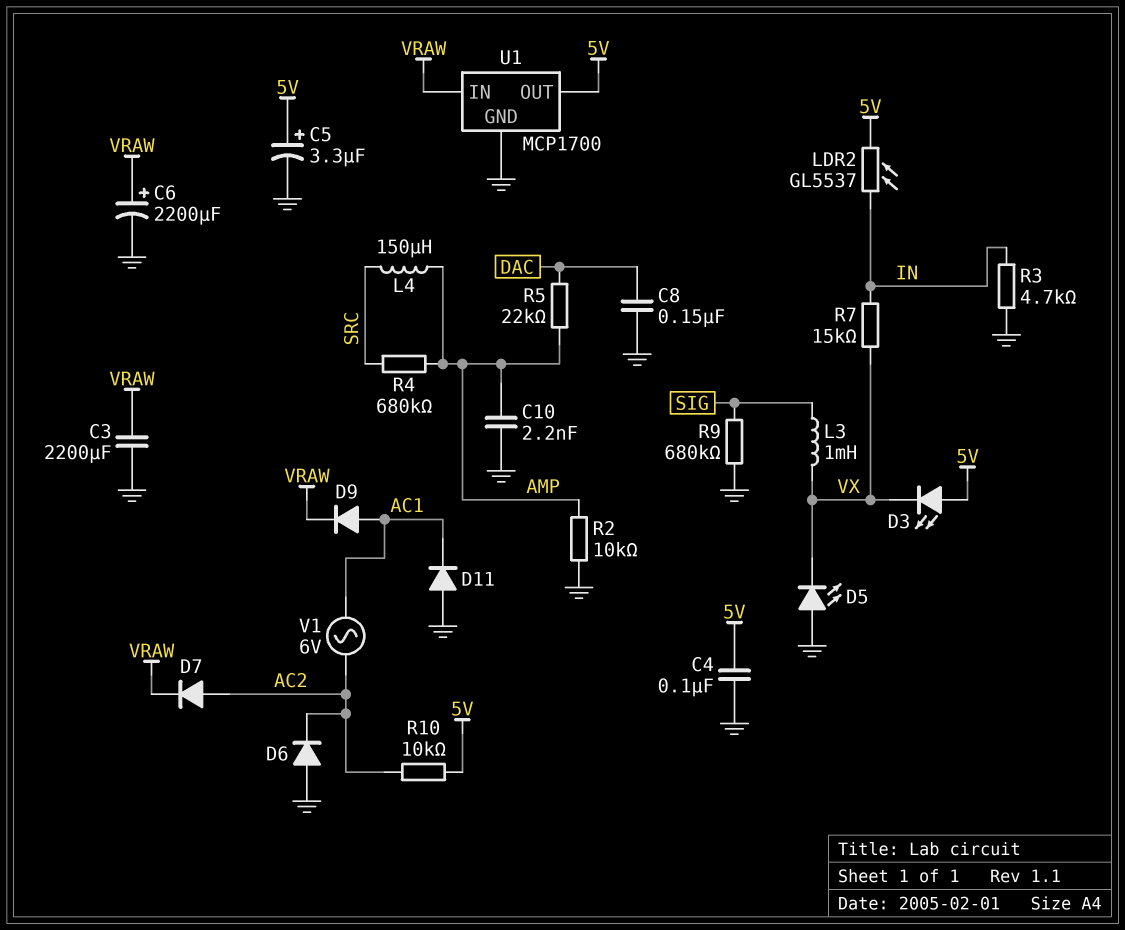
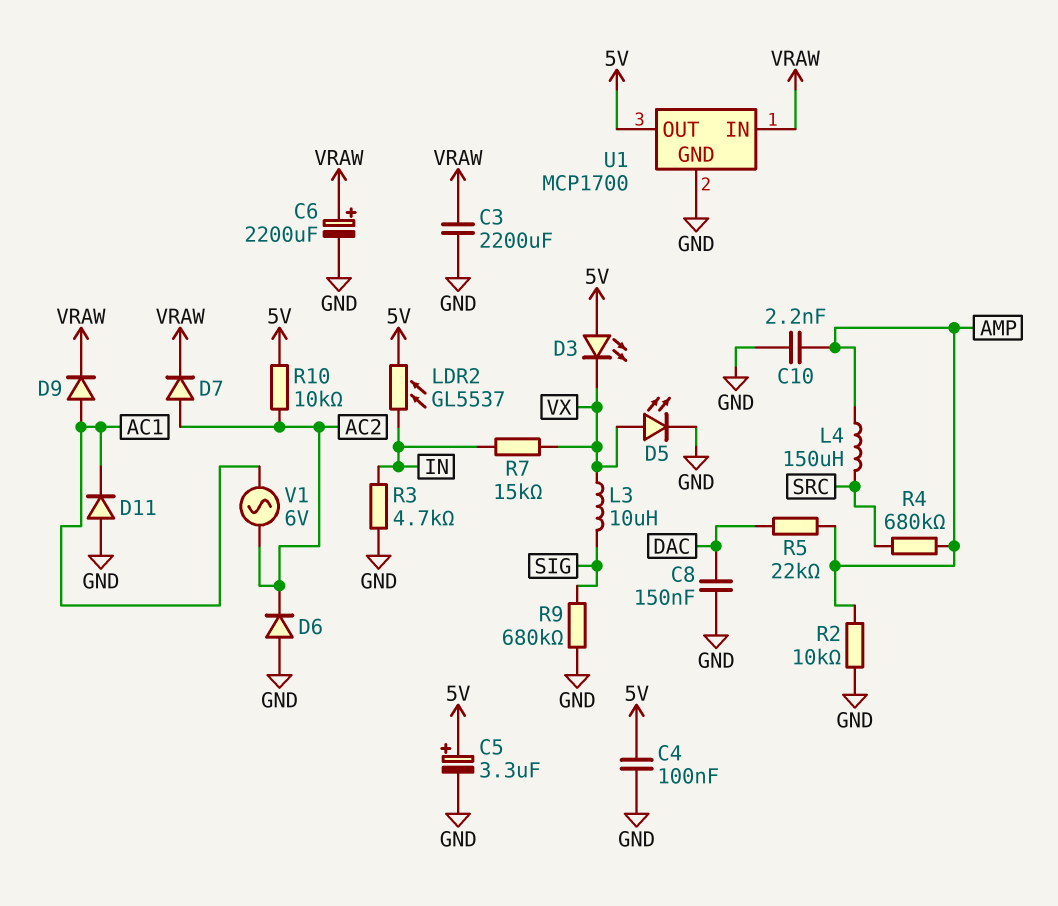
D5: LED (A GND, K VX) -> LED (A VX, K GND)
L3: 1mH (SIG, VX) -> 10uH (SIG, VX)

